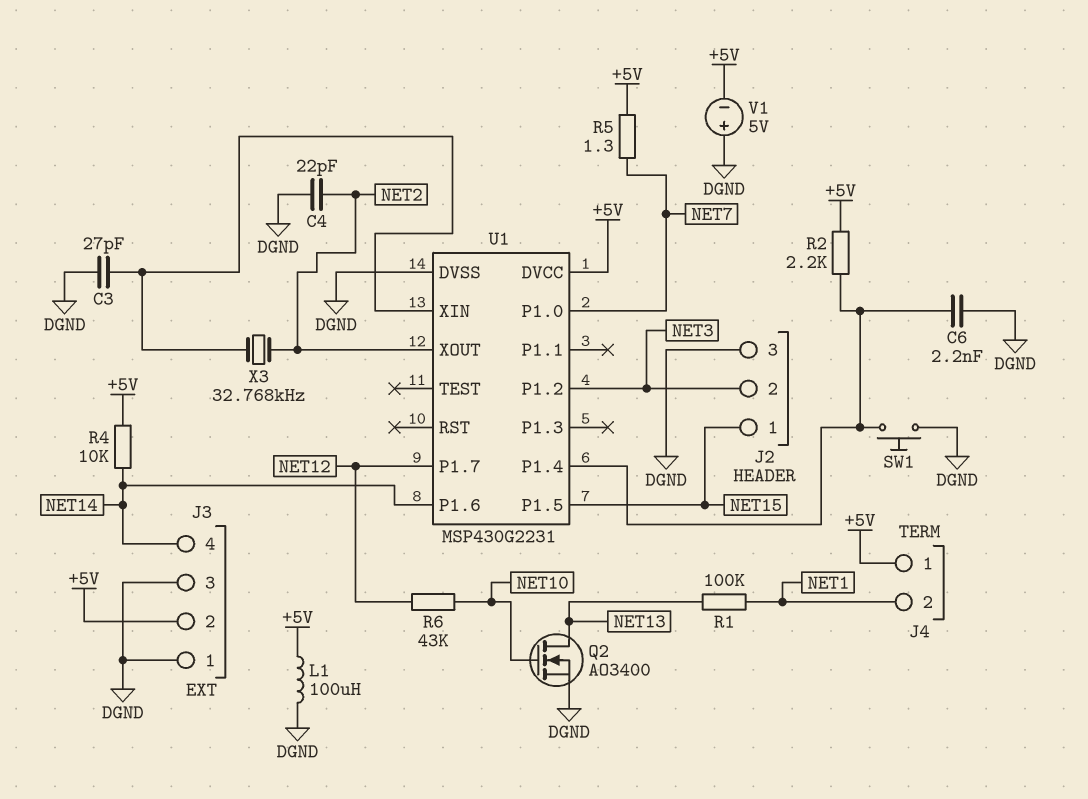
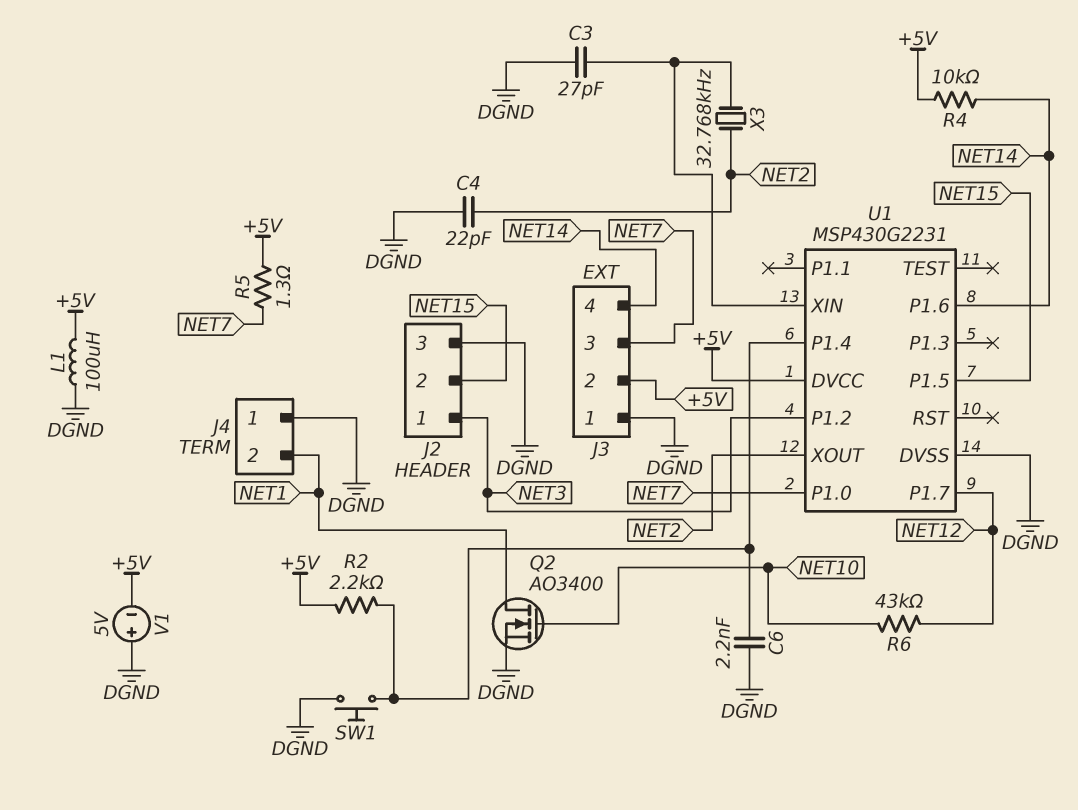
J2 pin 1: NET15 -> NET3
J2 pin 2: NET3 -> NET15
J3 pin 3: DGND -> NET7
J4 pin 1: +5V -> DGND
Q2: NMOS AO3400 (G NET10, D NET13, S DGND) -> NMOS AO3400 (G NET10, D NET1, S DGND)
R1: 100k (NET1, NET13) -> none

